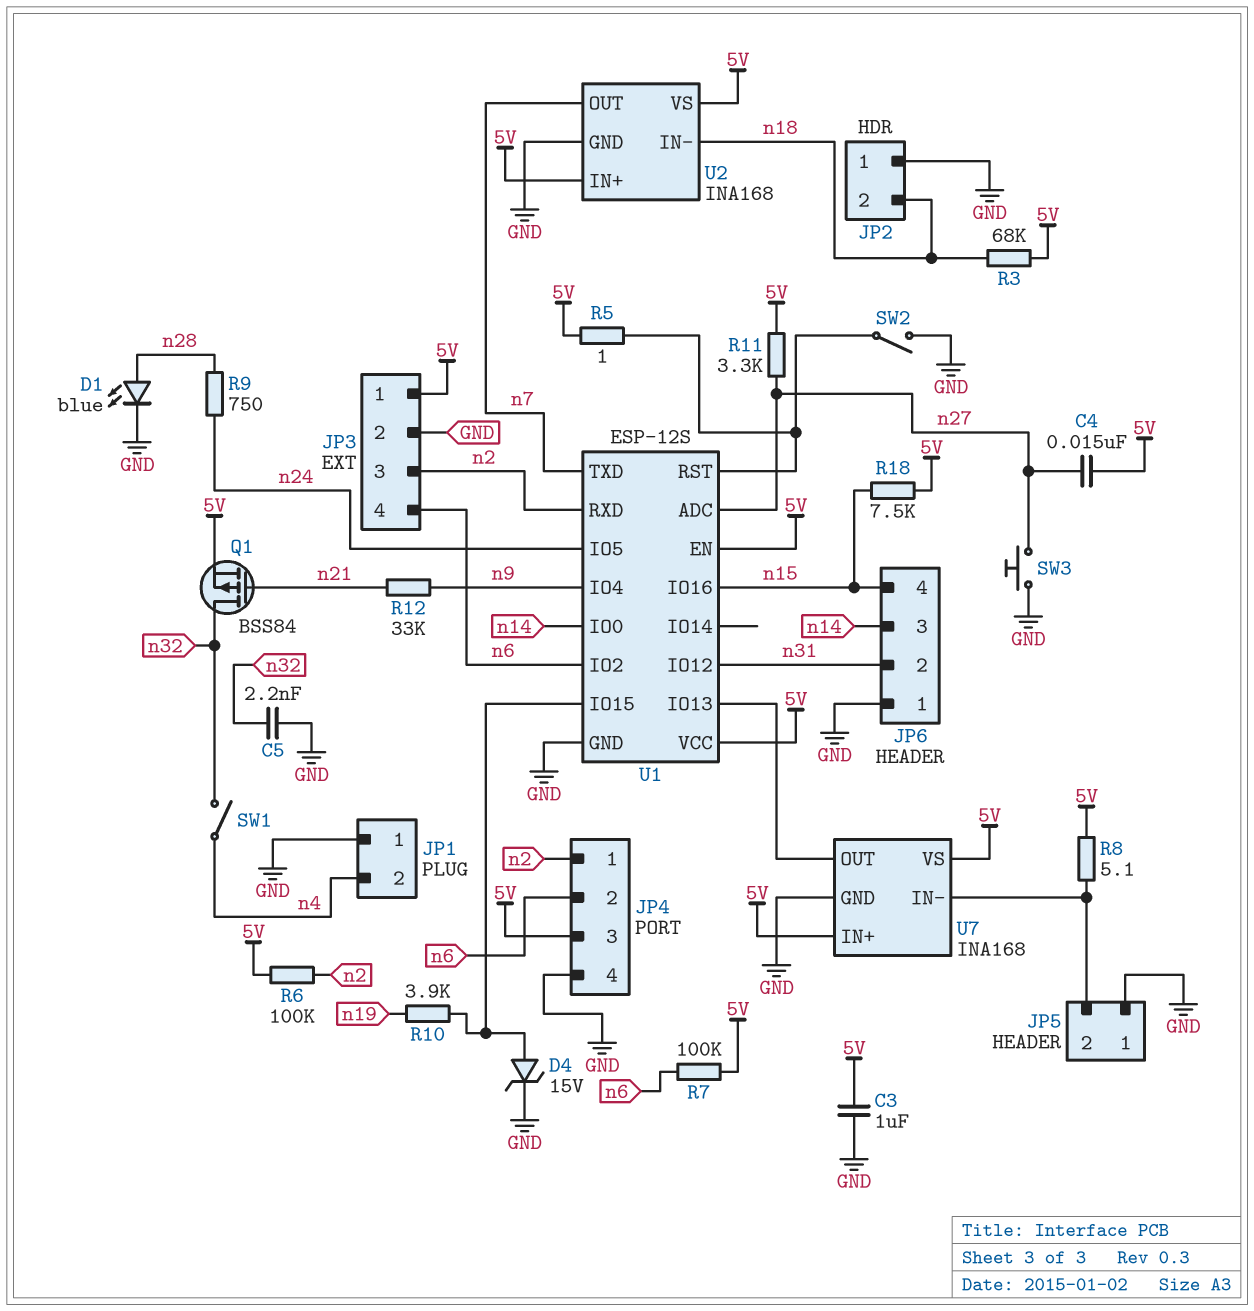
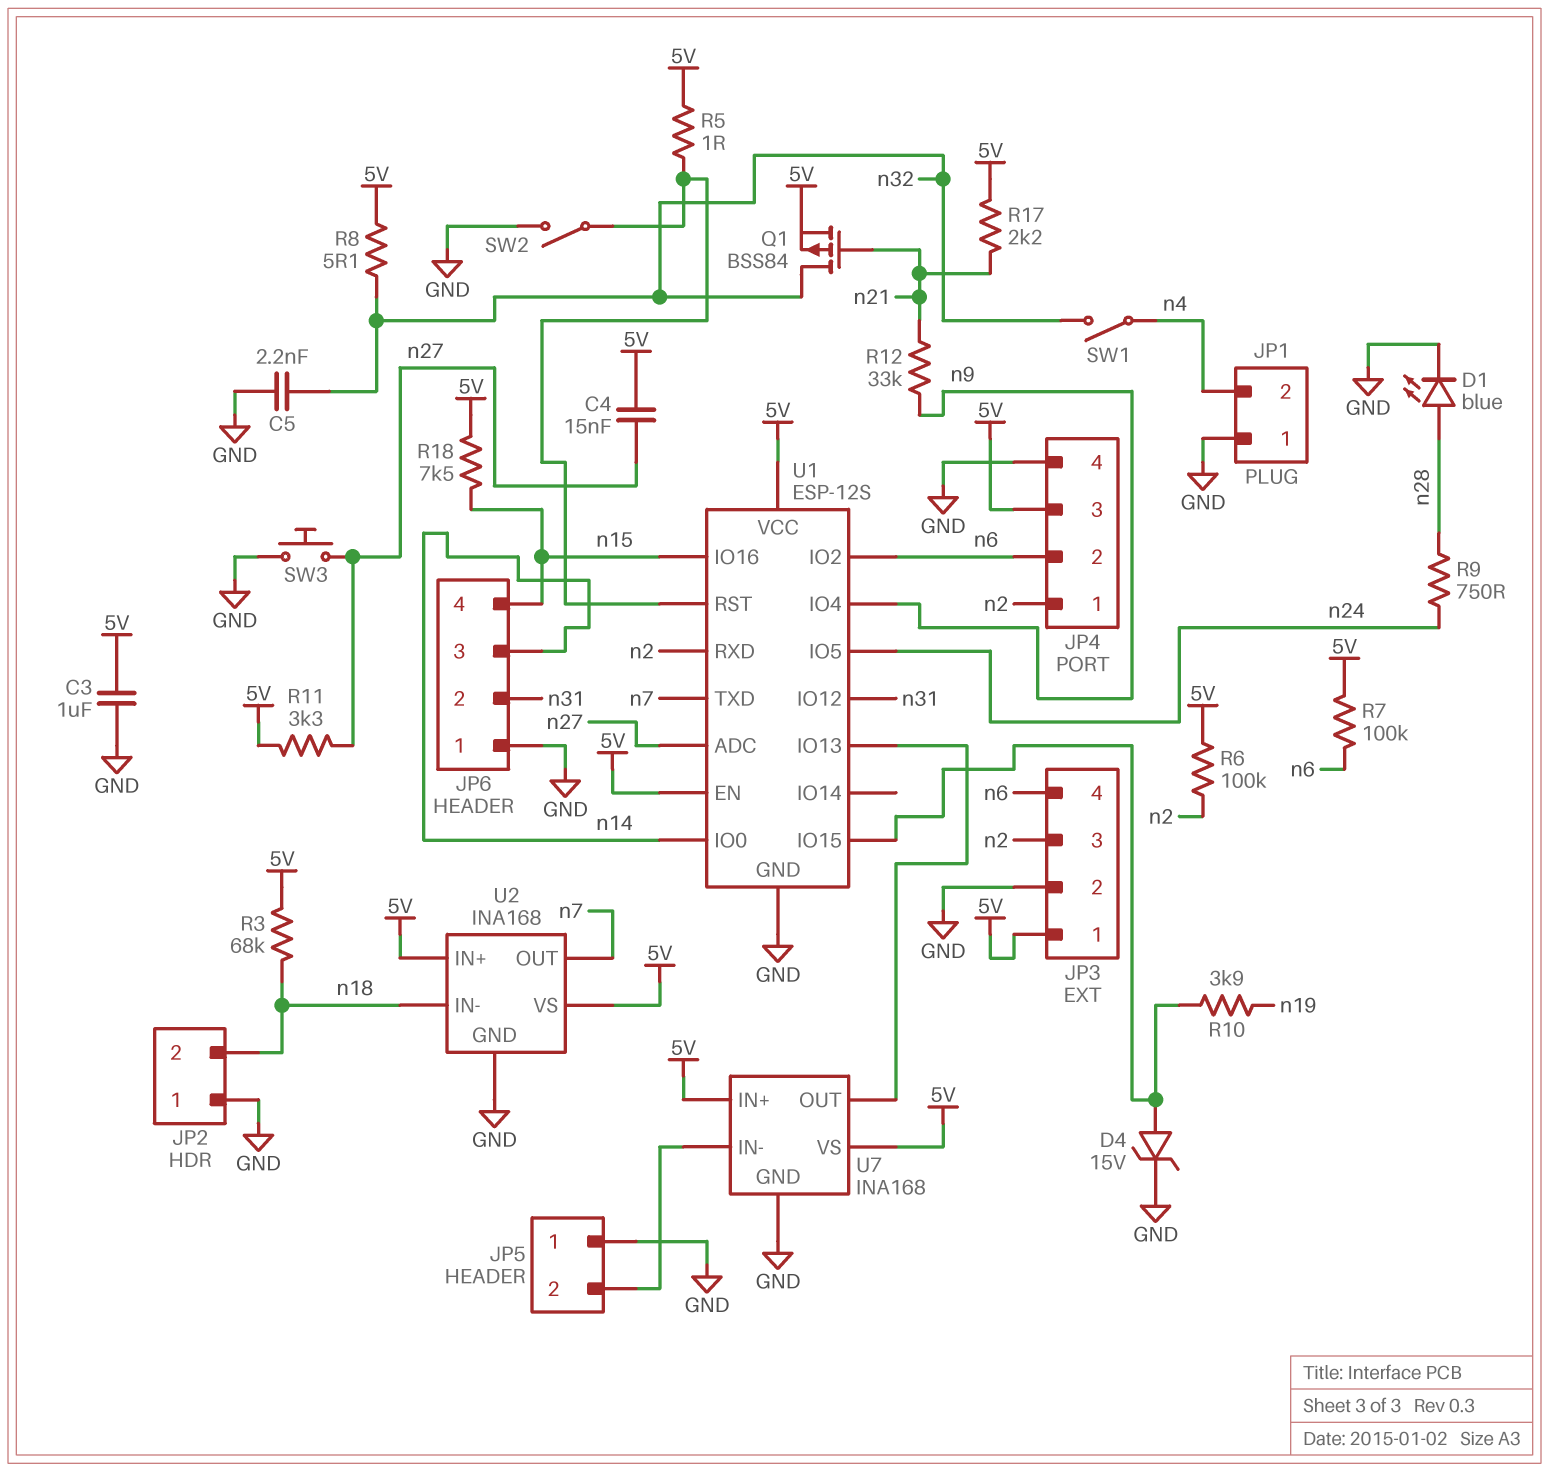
R8: 5.1 (5V, JP5/2) -> 5.1 (5V, n32)
R17: none -> 2.2k (5V, n21)

